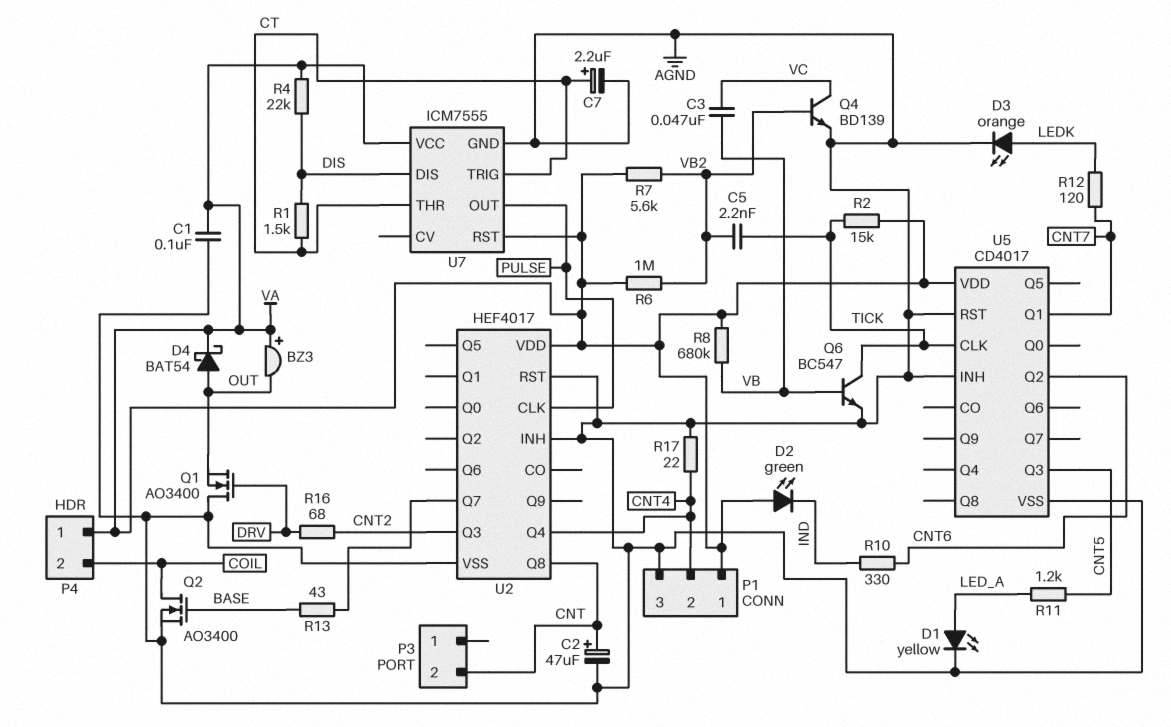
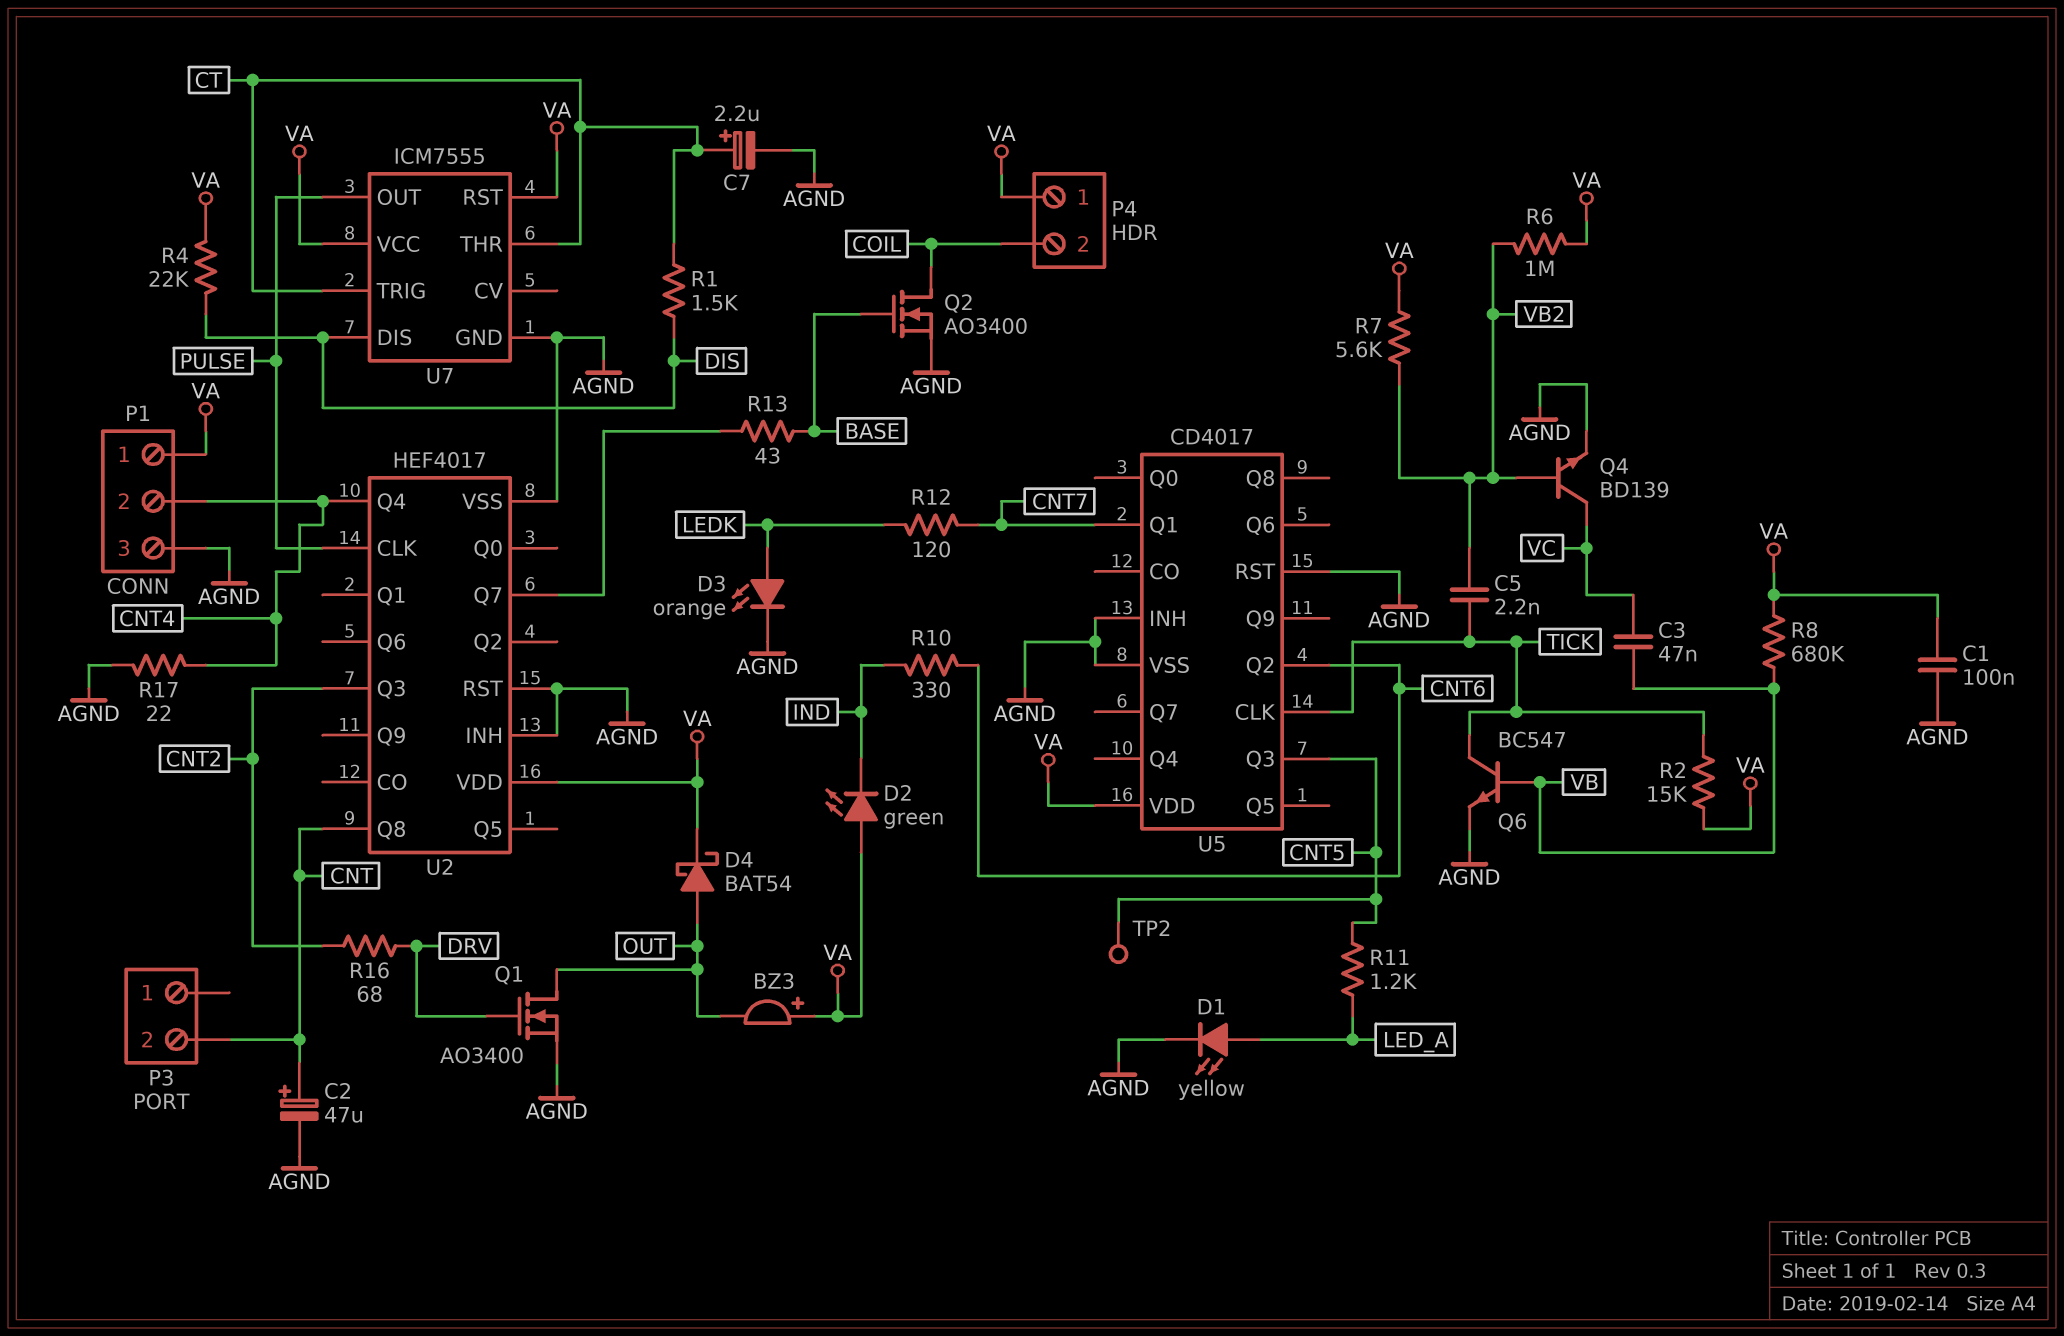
Q1: NMOS AO3400 (G DRV, D AGND, S OUT) -> NMOS AO3400 (G DRV, D OUT, S AGND)
TP2: none -> test point (CNT5)

